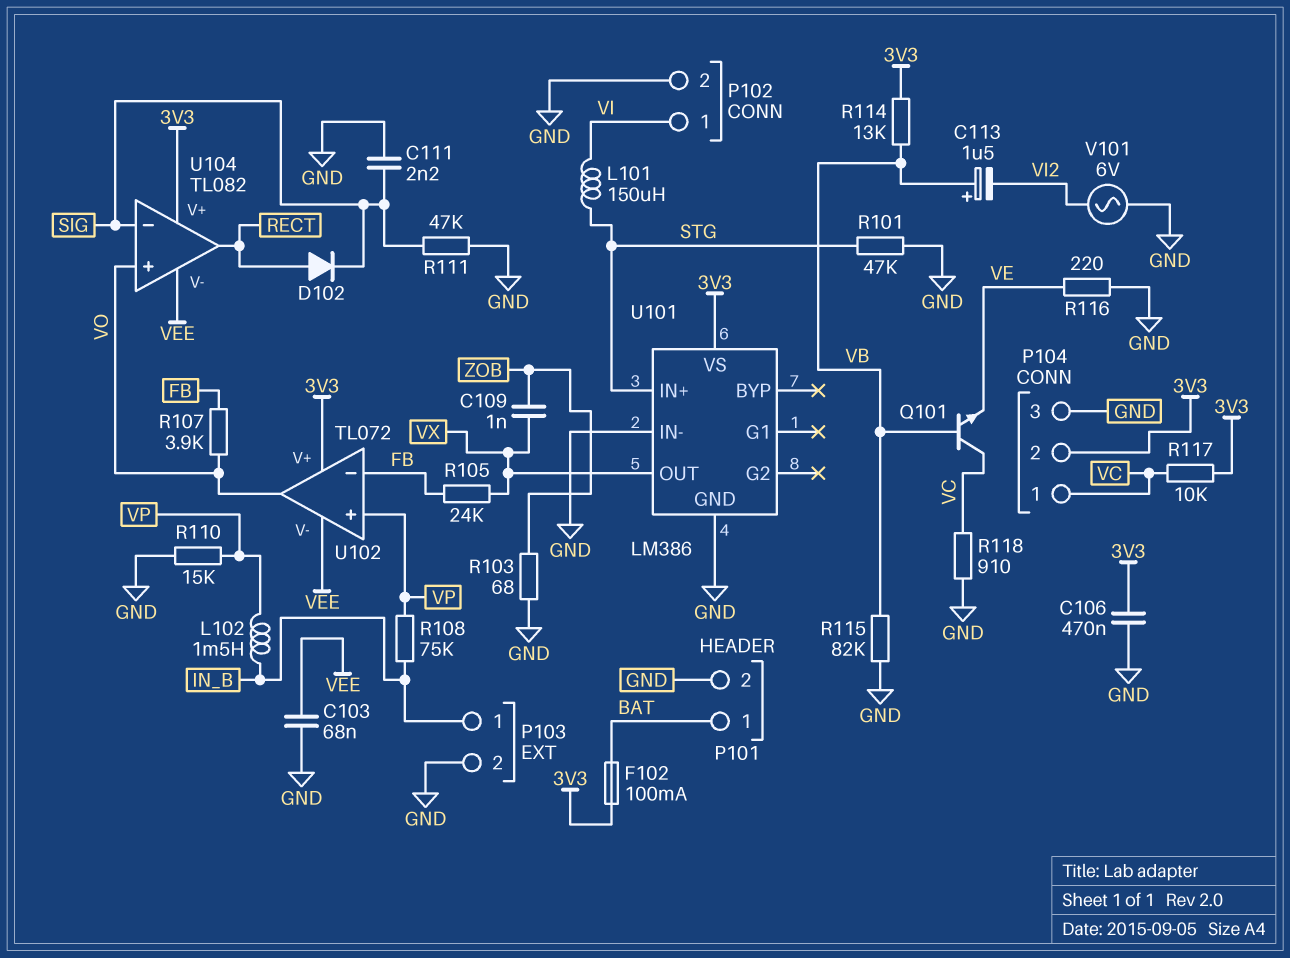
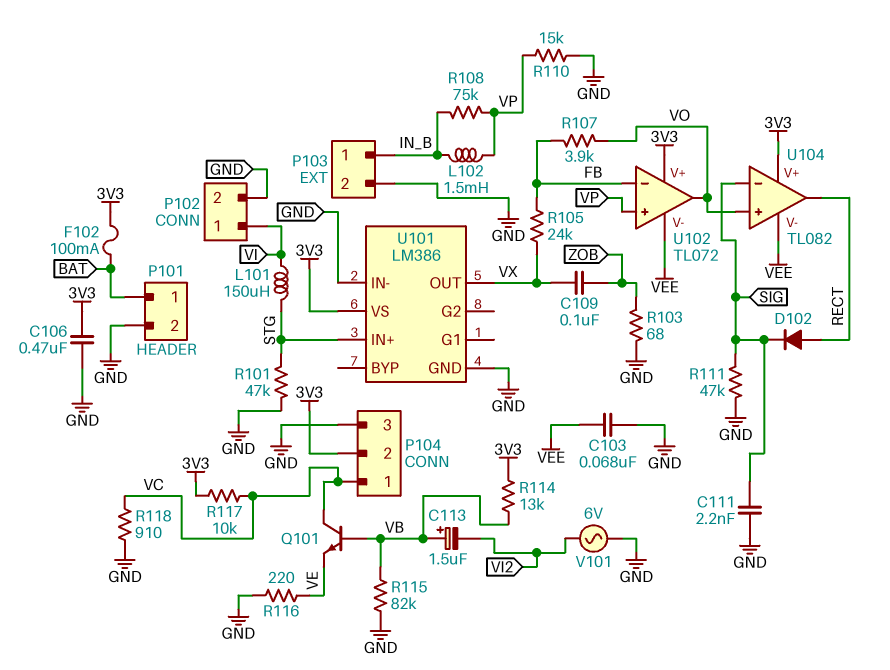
C109: 1nF (VX, ZOB) -> 100nF (VX, ZOB)

